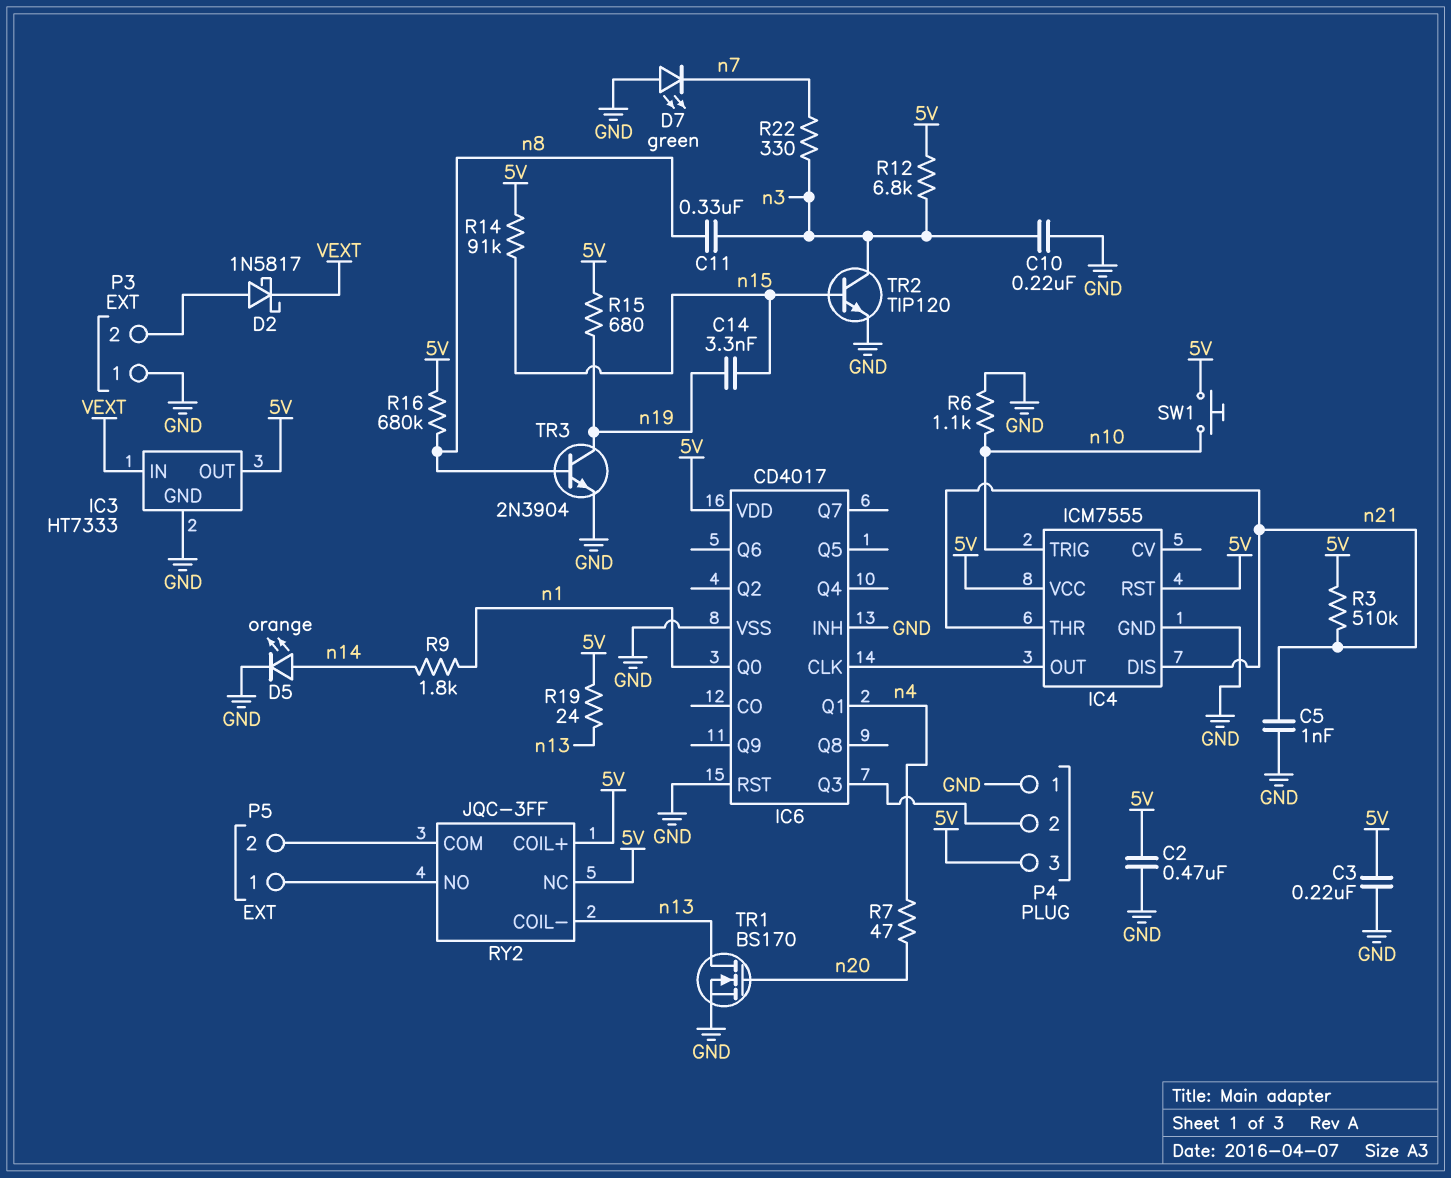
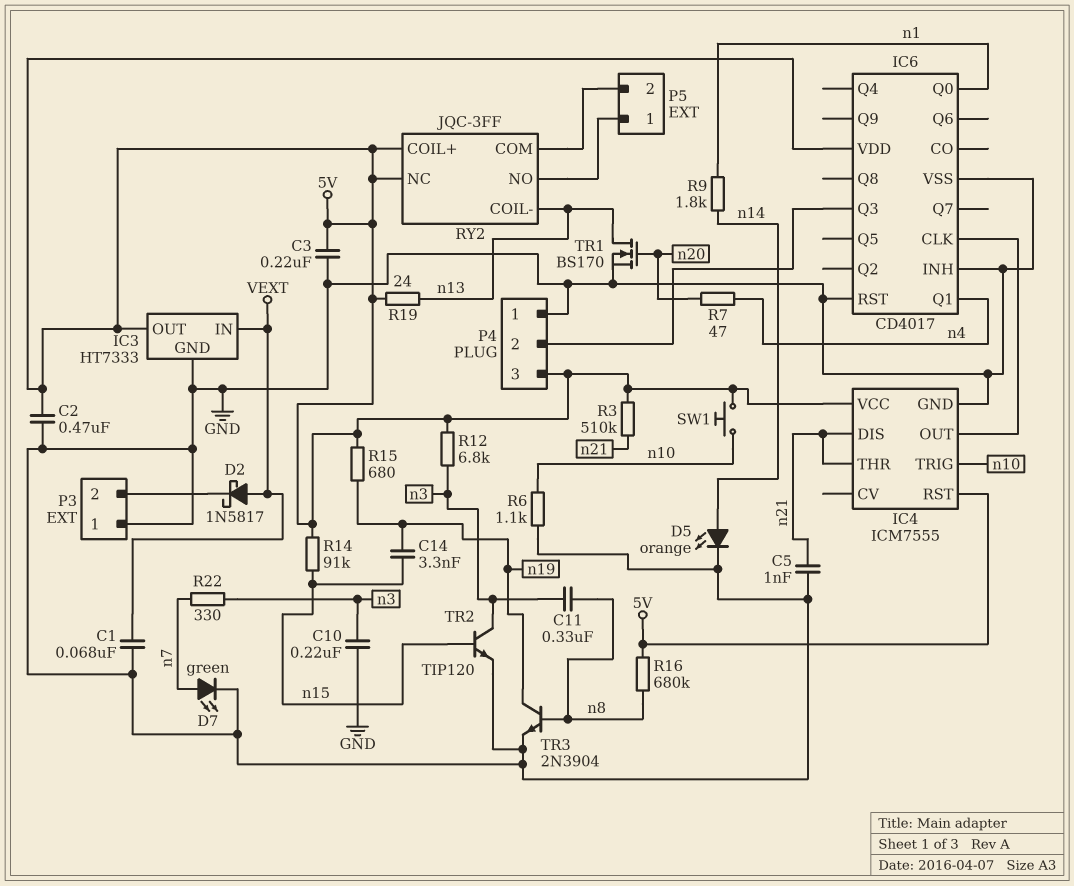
C1: none -> 68nF (GND, VEXT)
D2: schottky 1N5817 (A P3/2, K VEXT) -> schottky 1N5817 (A VEXT, K P3/2)
D7: LED green (A GND, K n7) -> LED green (A n7, K GND)

